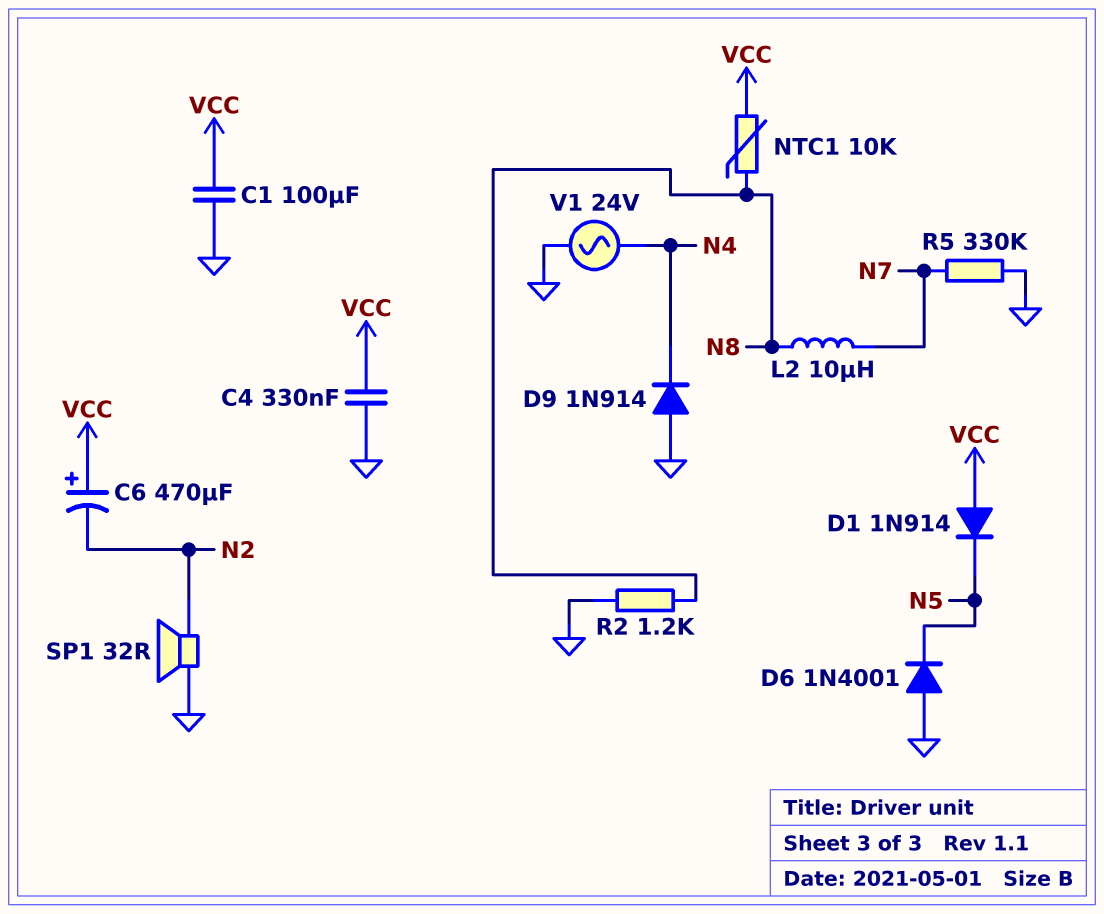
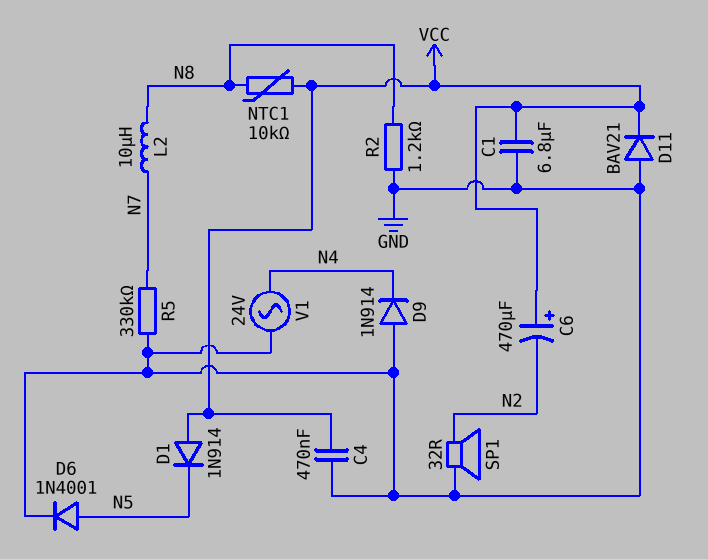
C1: 100uF (GND, VCC) -> 6.8uF (GND, VCC)
C4: 330nF (GND, VCC) -> 470nF (GND, VCC)
D6: diode 1N4001 (A GND, K N5) -> diode 1N4001 (A N5, K GND)
D11: none -> diode BAV21 (A GND, K VCC)

